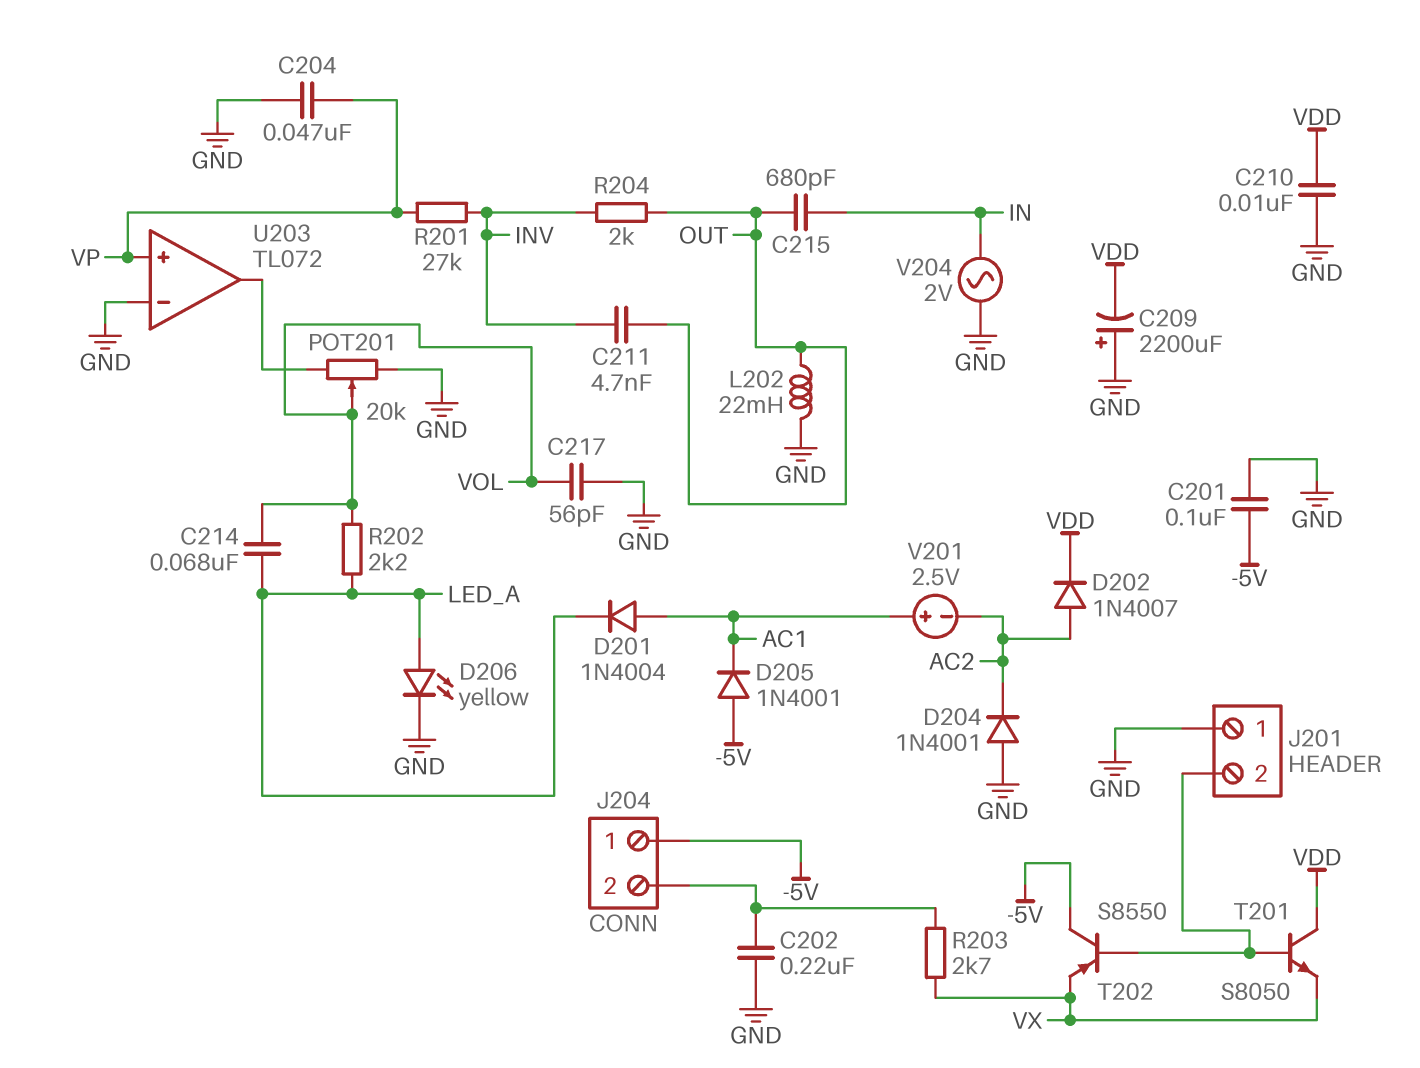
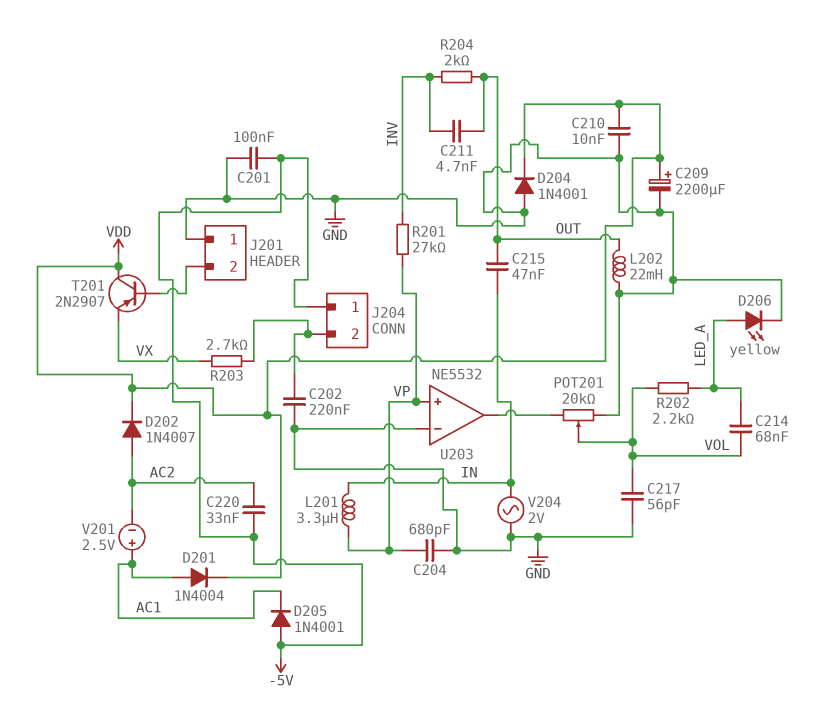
C204: 47nF (GND, VP) -> 680pF (GND, VP)
C209: 2200uF (plus GND, minus VDD) -> 2200uF (plus VDD, minus GND)
C215: 680pF (IN, OUT) -> 47nF (IN, OUT)
C220: none -> 33nF (-5V, AC2)
D201: diode 1N4004 (A AC1, K LED_A) -> diode 1N4004 (A AC1, K VDD)
D204: diode 1N4001 (A GND, K AC2) -> diode 1N4001 (A GND, K VDD)
L201: none -> 3.3uH (IN, VP)
T201: NPN S8050 (B J201/2, C VDD, E VX) -> PNP 2N2907 (B J201/2, C VDD, E VX)
T202: PNP S8550 (B J201/2, C -5V, E VX) -> none
U203: TL072 -> NE5532

